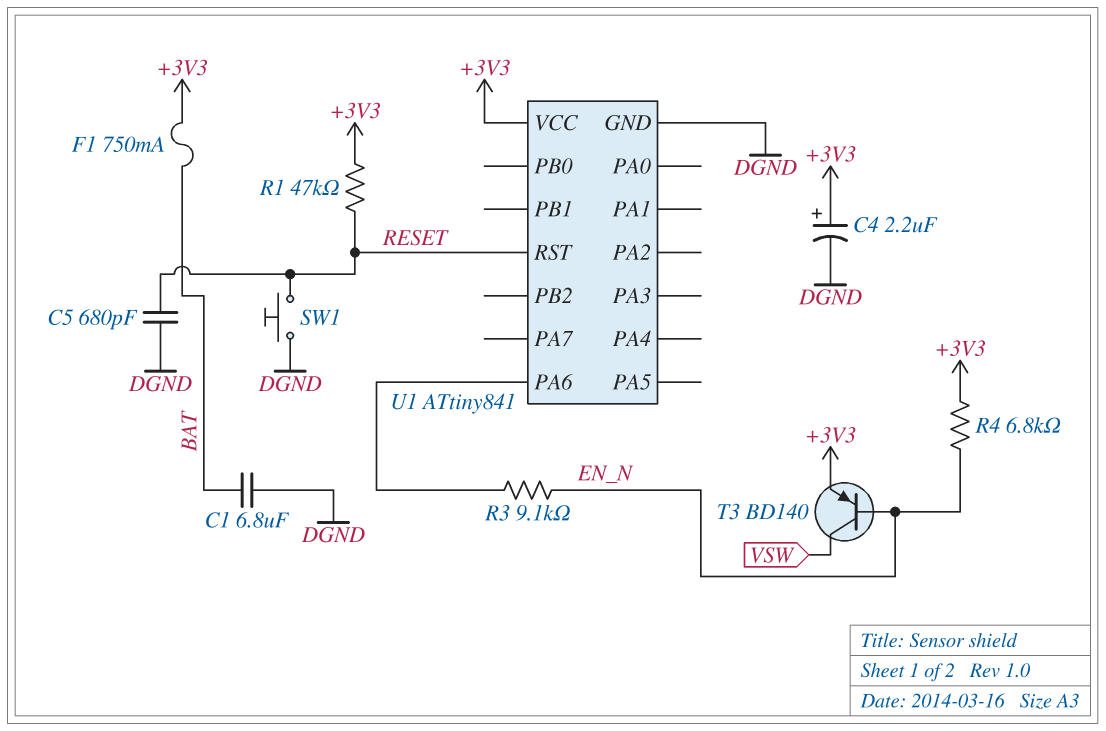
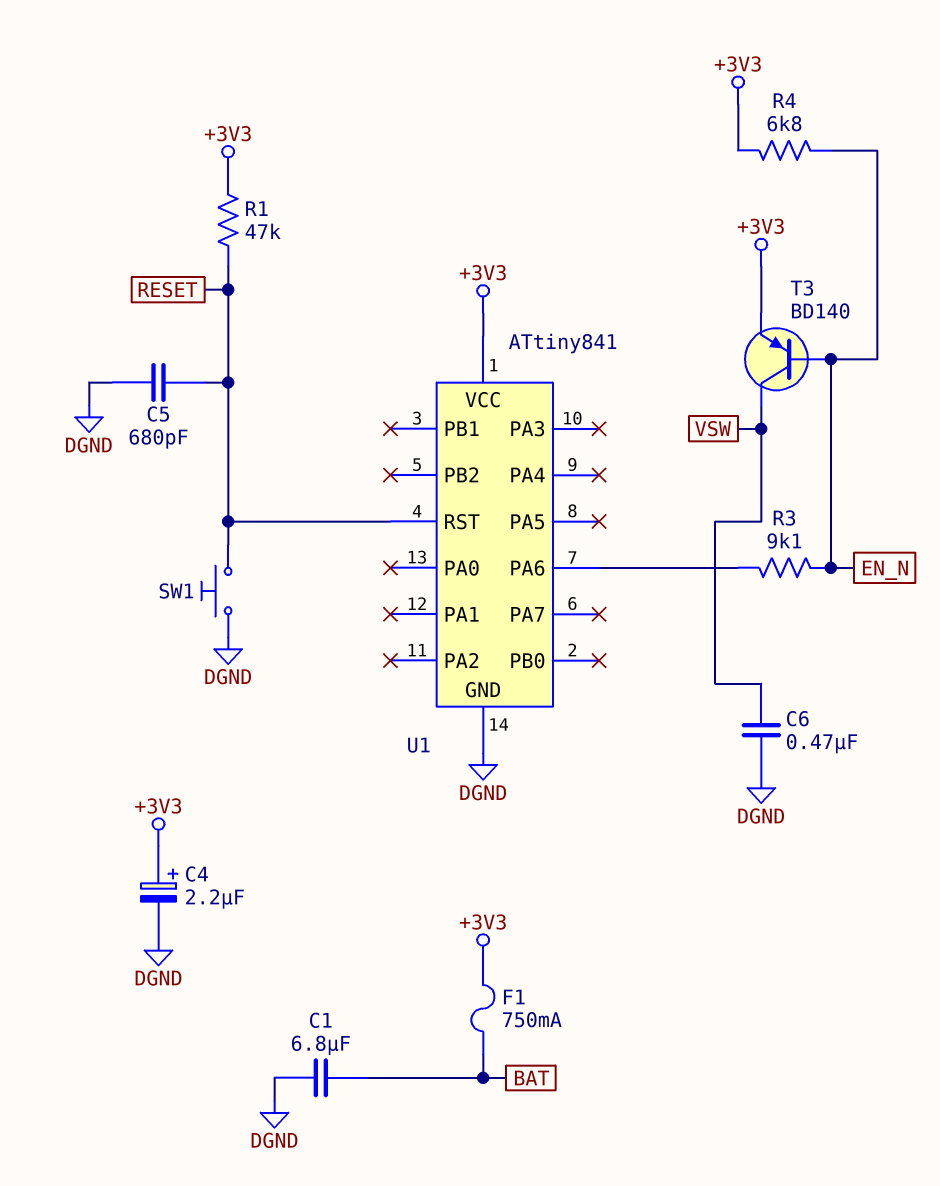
C6: none -> 470nF (DGND, VSW)

